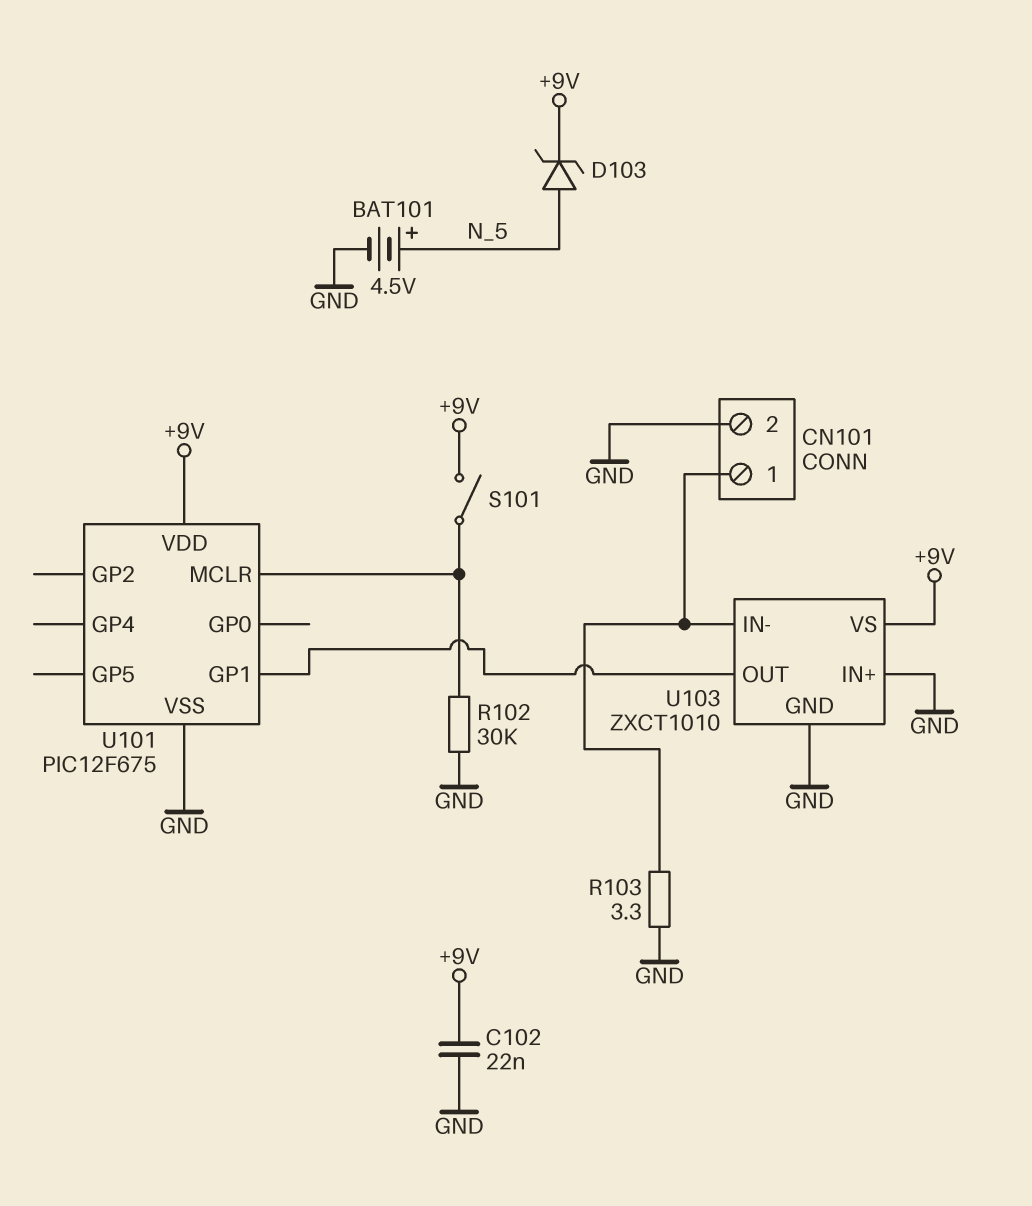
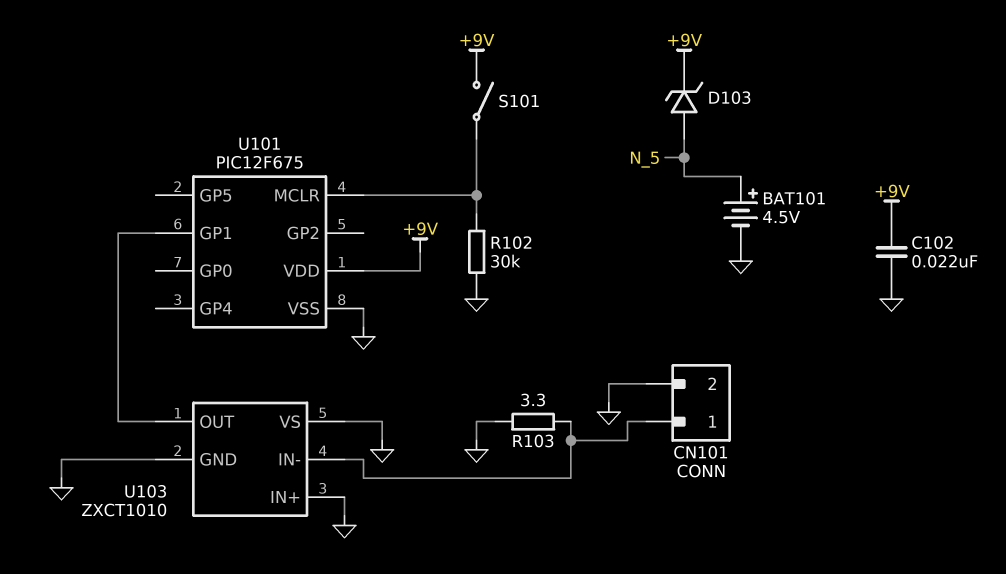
U103 pin VS: +9V -> GND

